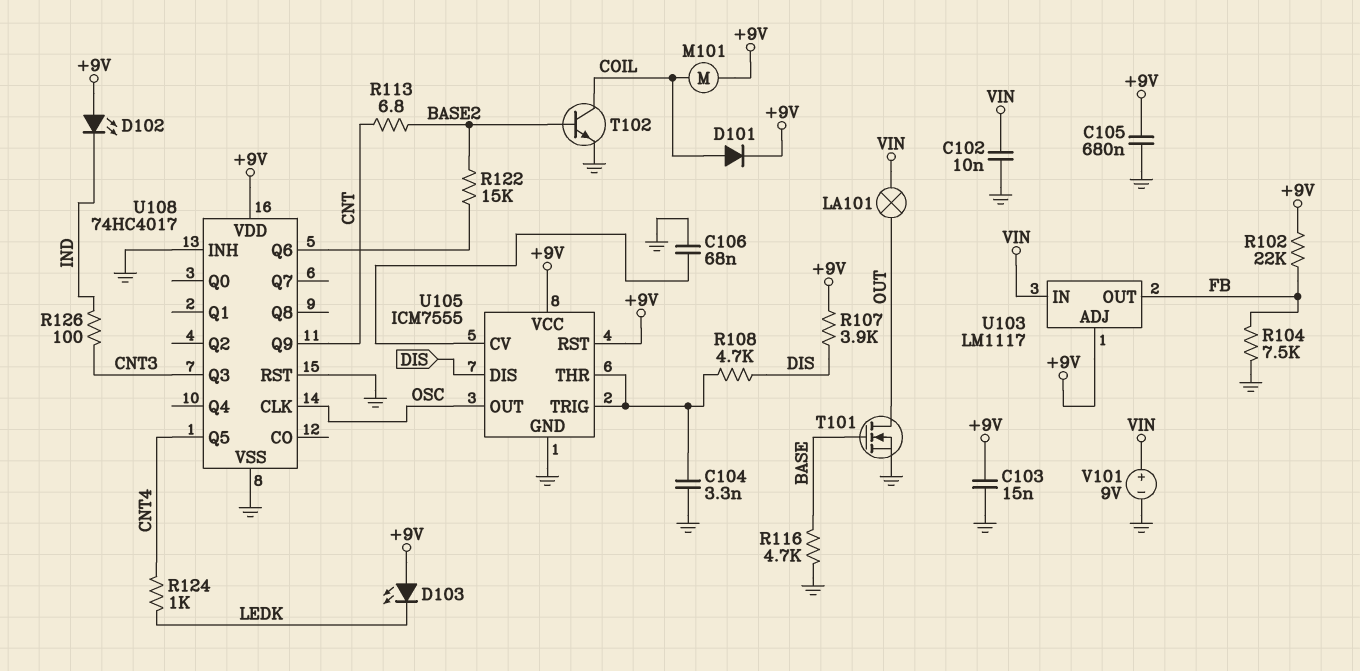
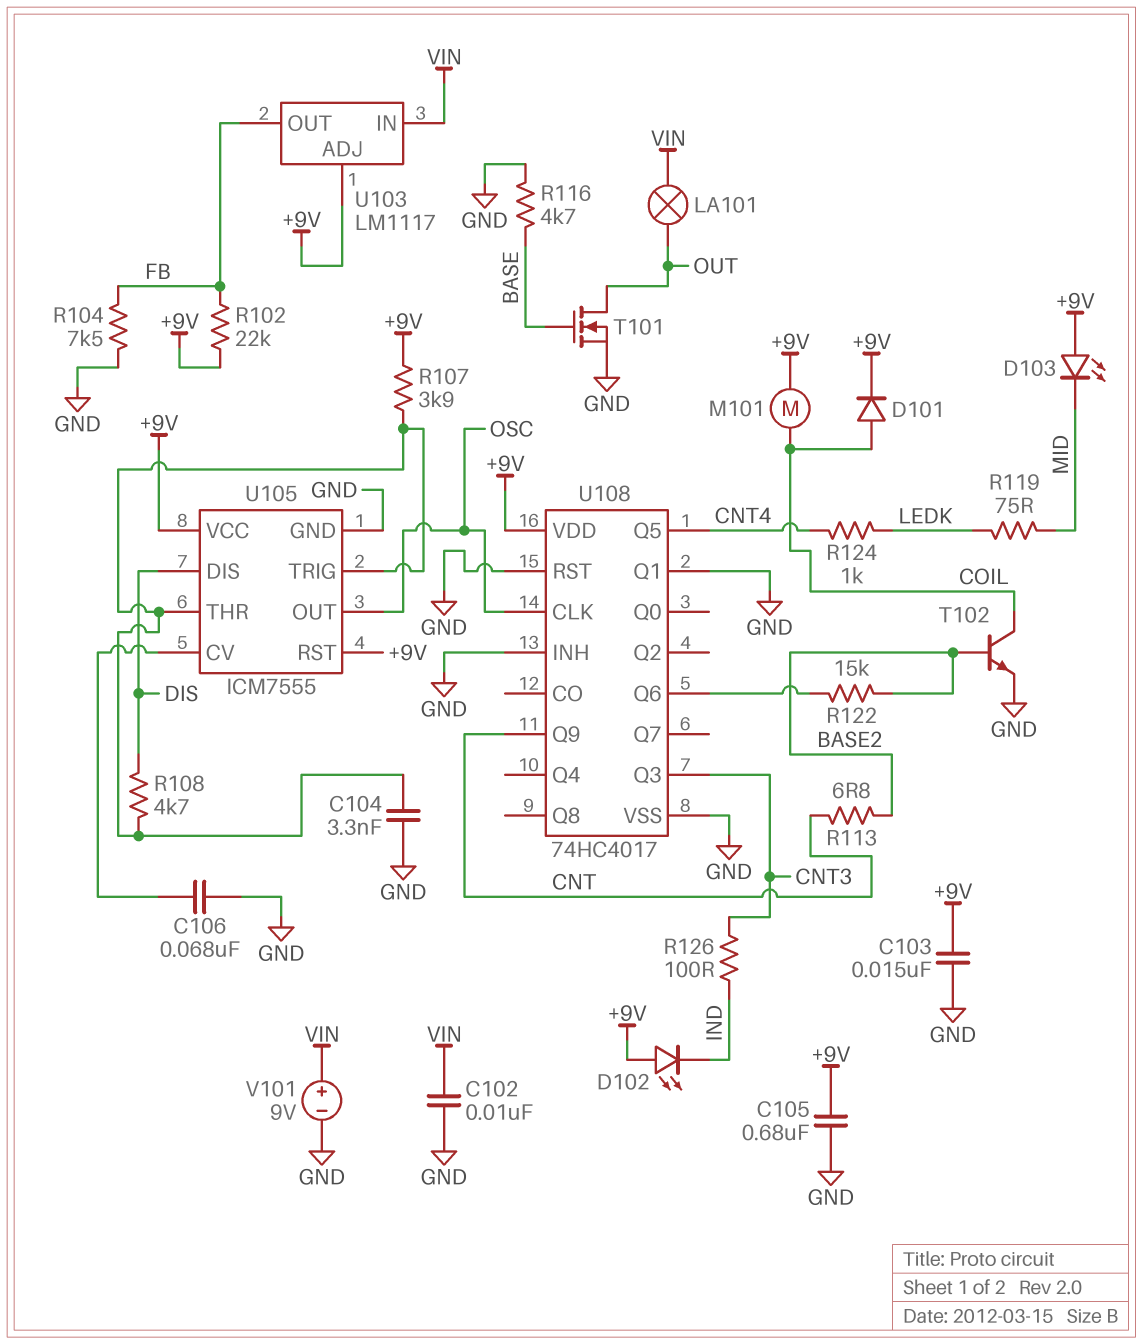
D103: LED (A +9V, K LEDK) -> LED (A +9V, K MID)
R107: 3.9k (+9V, DIS) -> 3.9k (+9V, U105/THR)
R119: none -> 75 (LEDK, MID)
U108 pin Q1: none -> GND

